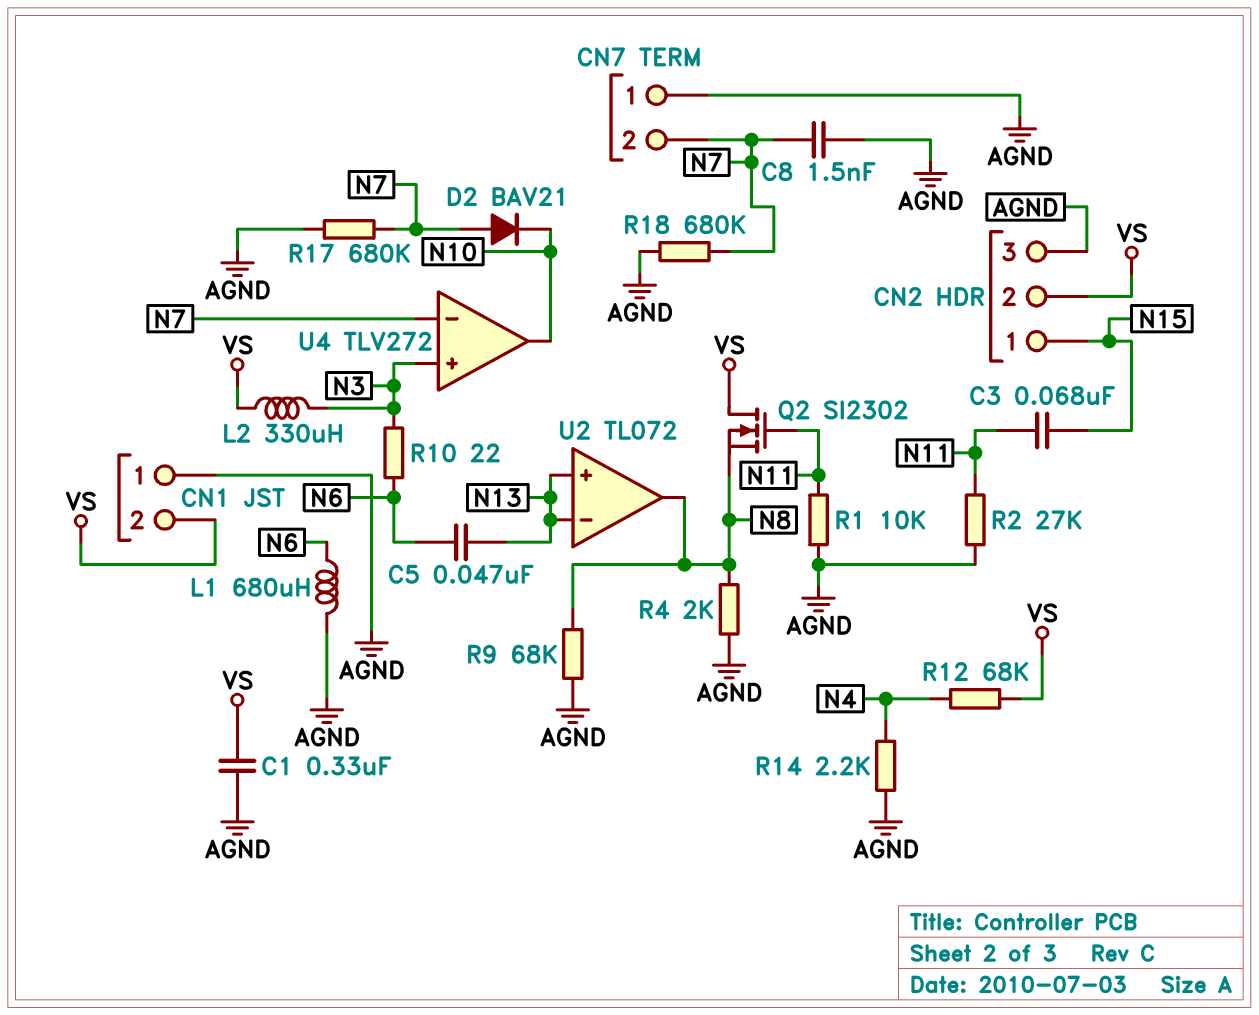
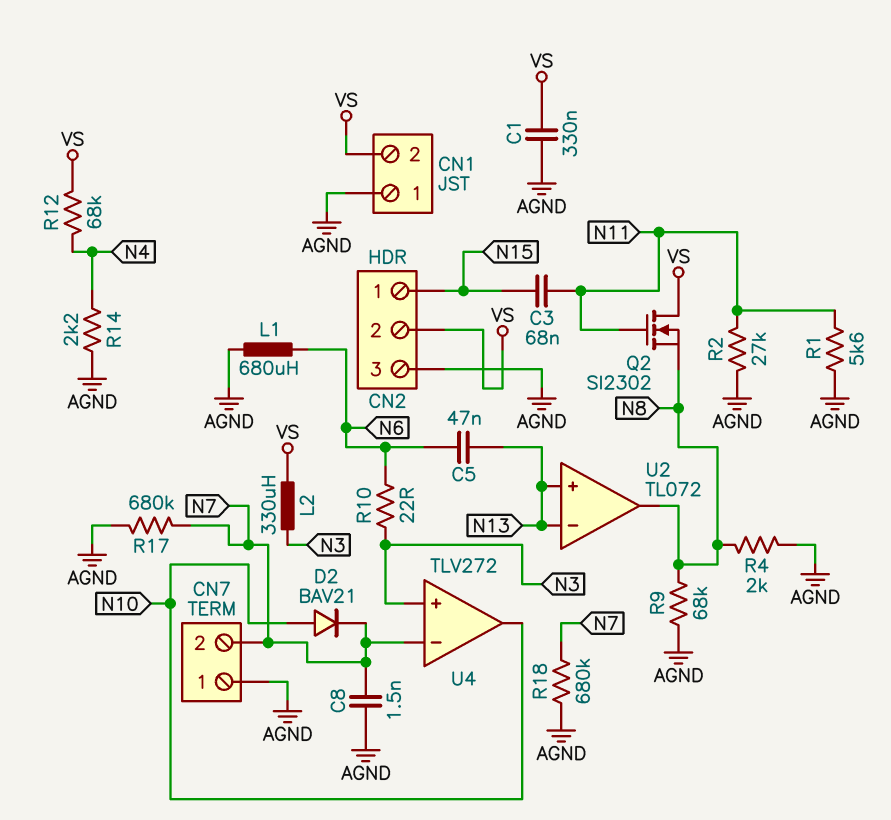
D2: diode BAV21 (A N7, K N10) -> diode BAV21 (A N10, K N7)
R1: 10k (AGND, N11) -> 5.6k (AGND, N11)

